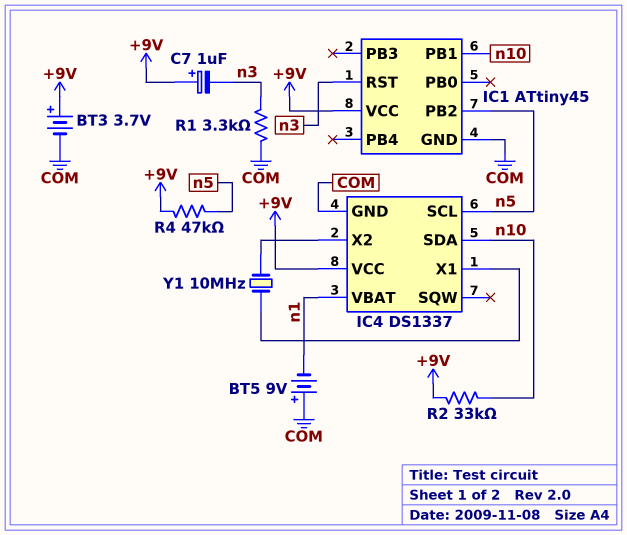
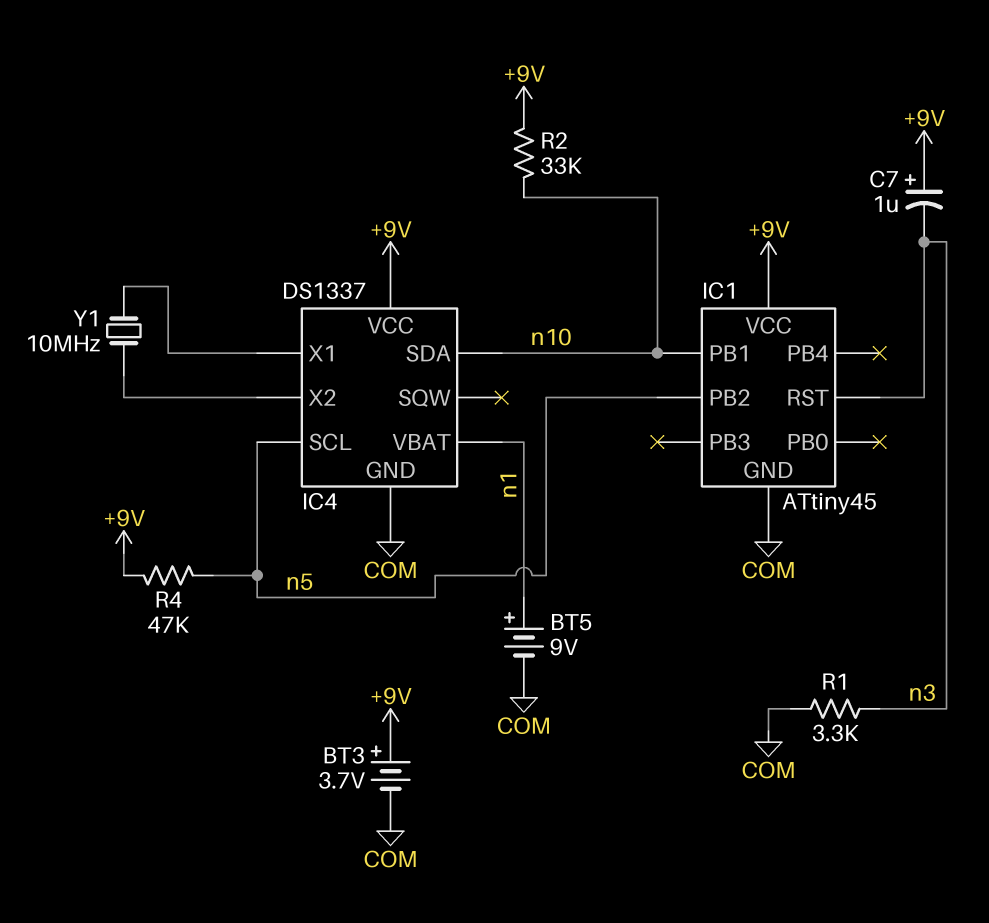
BT5: 9V (plus COM, minus n1) -> 9V (plus n1, minus COM)

